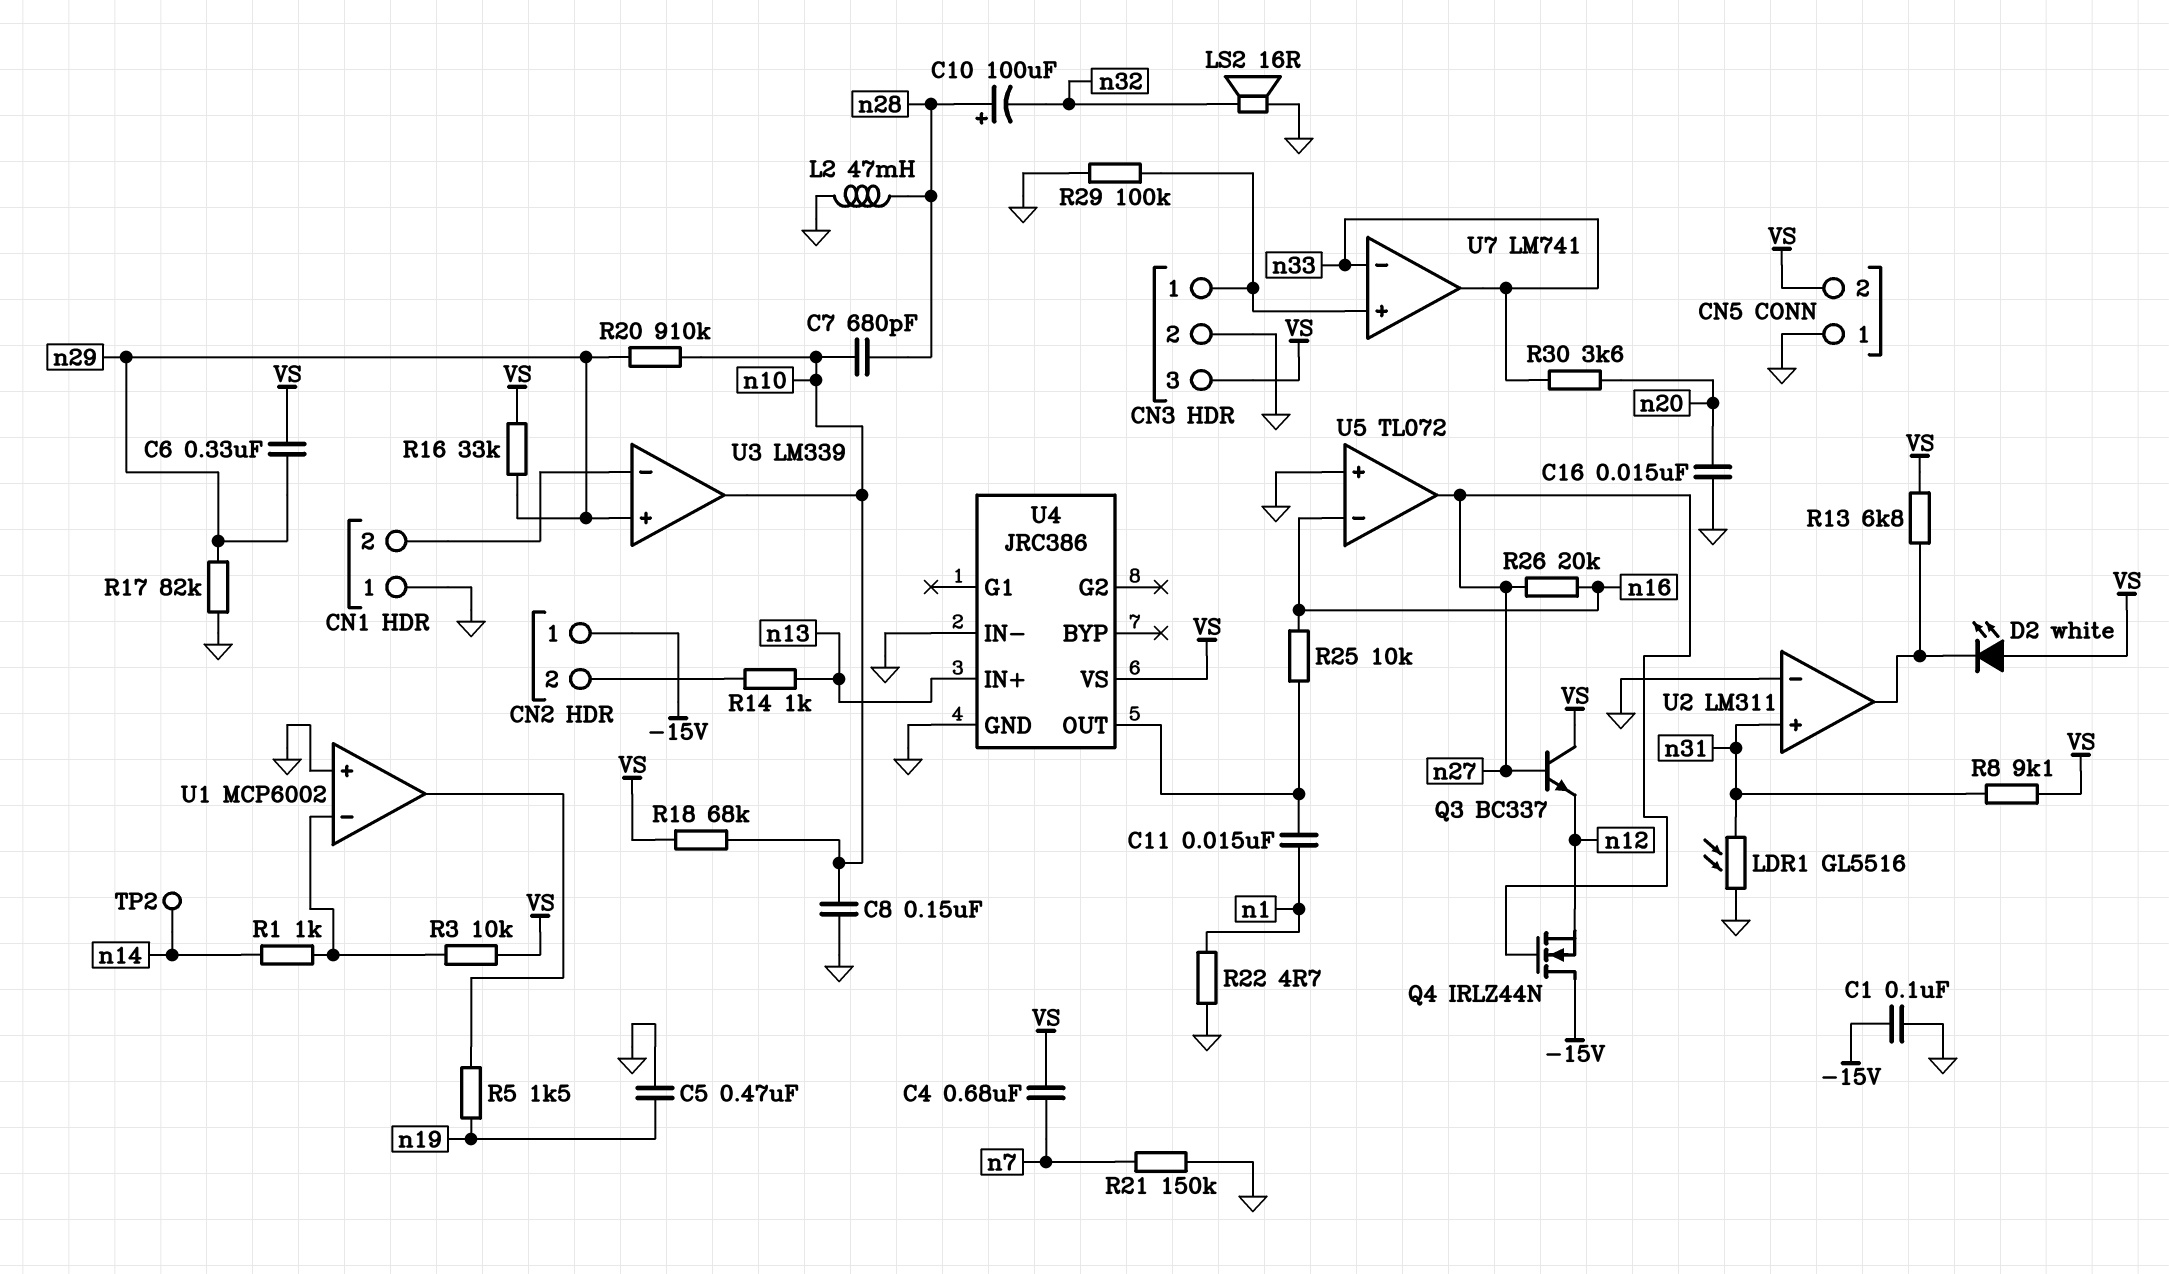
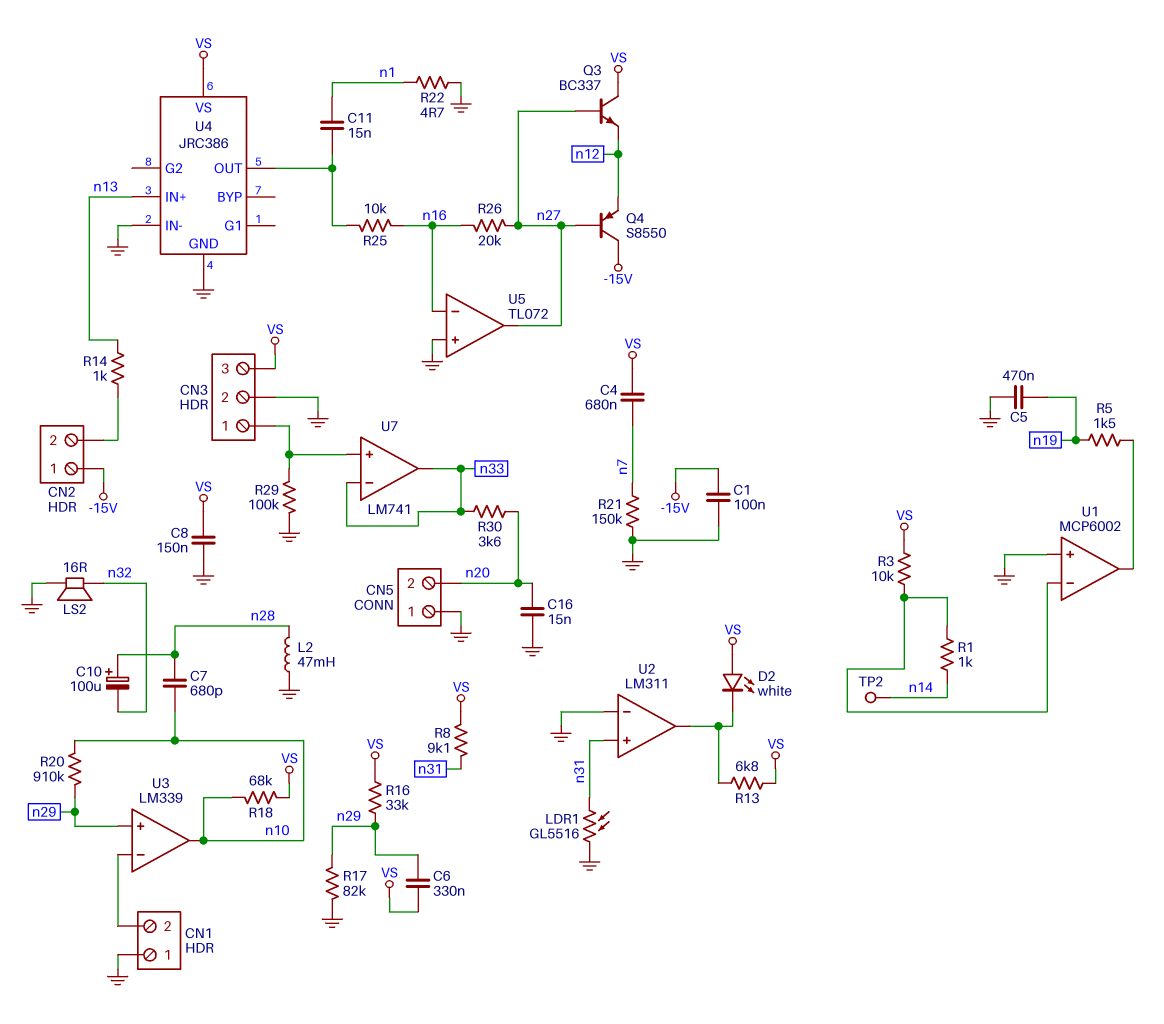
C8: 150nF (GND, n10) -> 150nF (GND, VS)
CN5 pin 2: VS -> n20
Q4: NMOS IRLZ44N (G n27, D -15V, S n12) -> PNP S8550 (B n27, C -15V, E n12)

